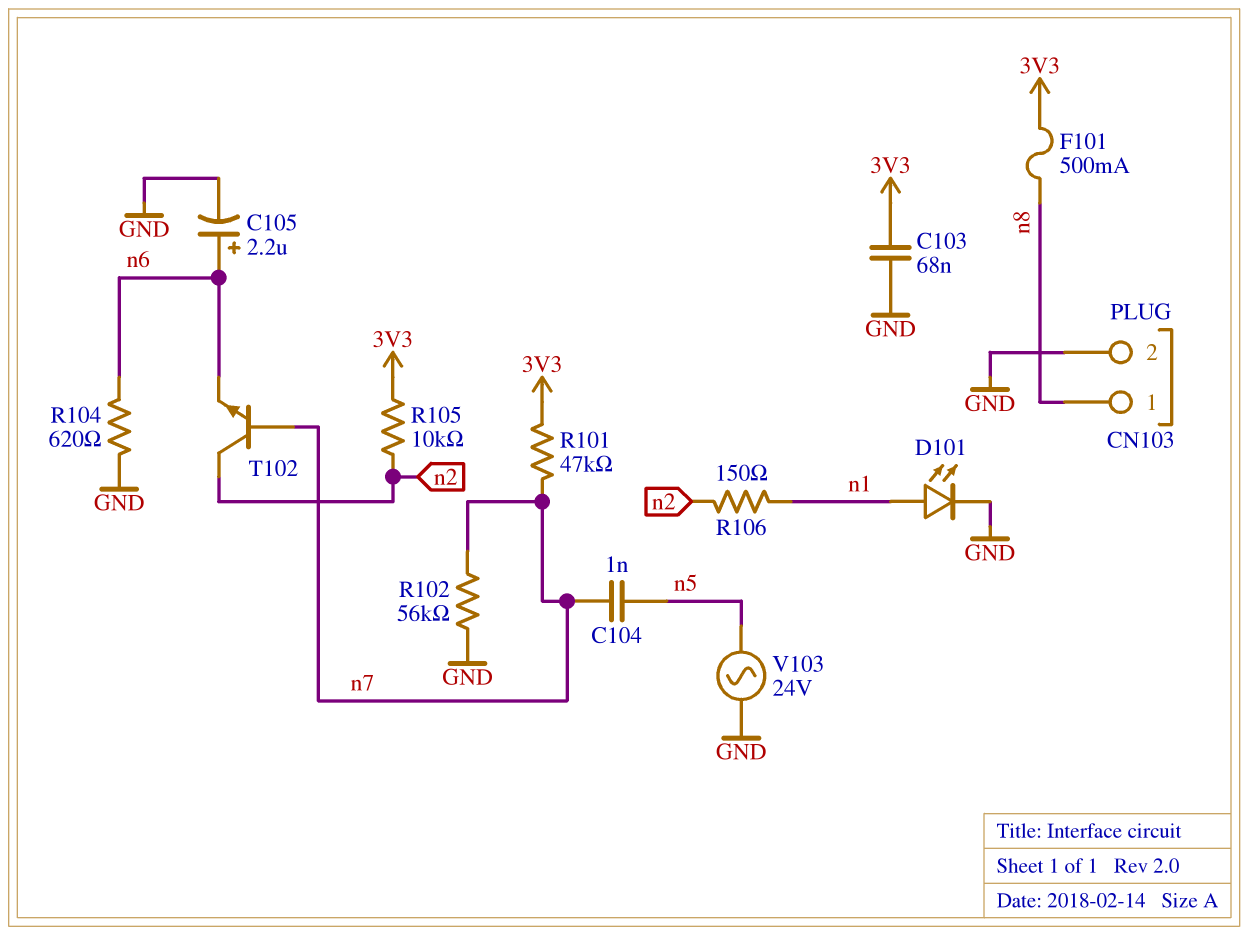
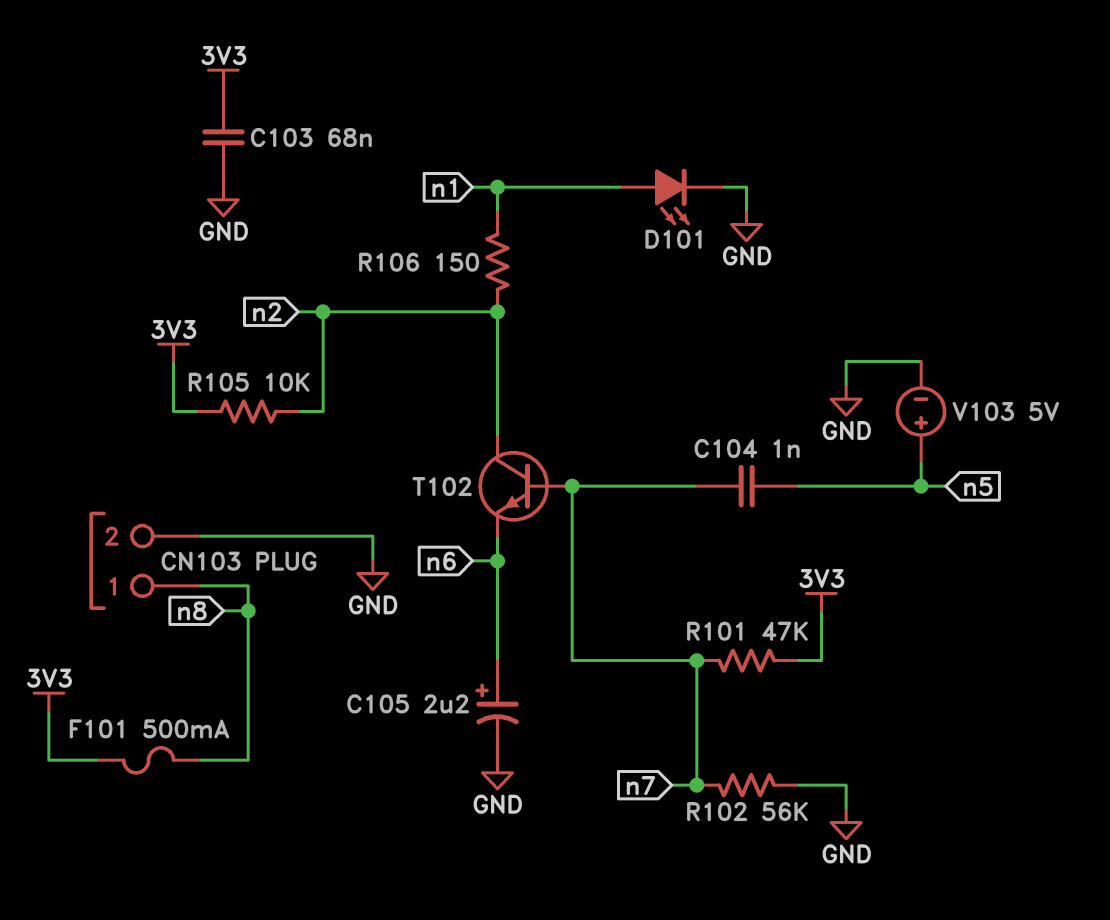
R104: 620 (GND, n6) -> none
V103: AC 24V (GND, n5) -> 5V (plus n5, minus GND)

